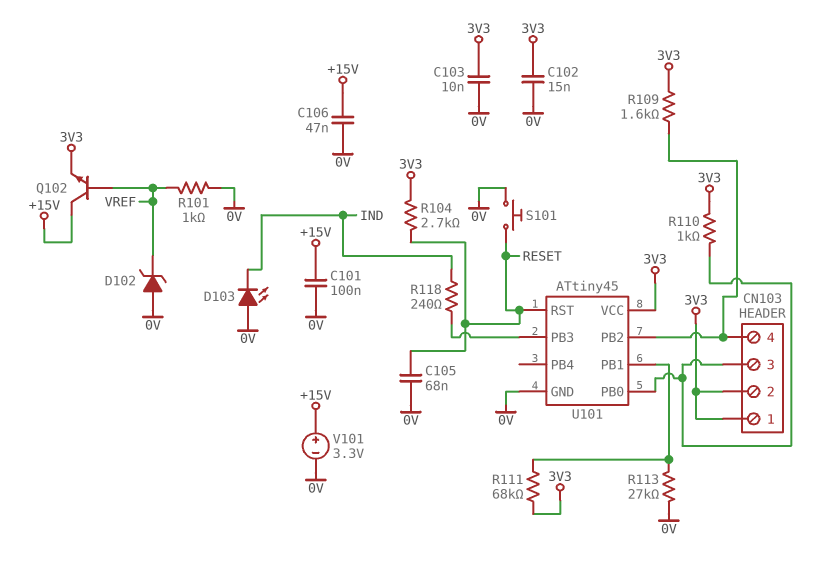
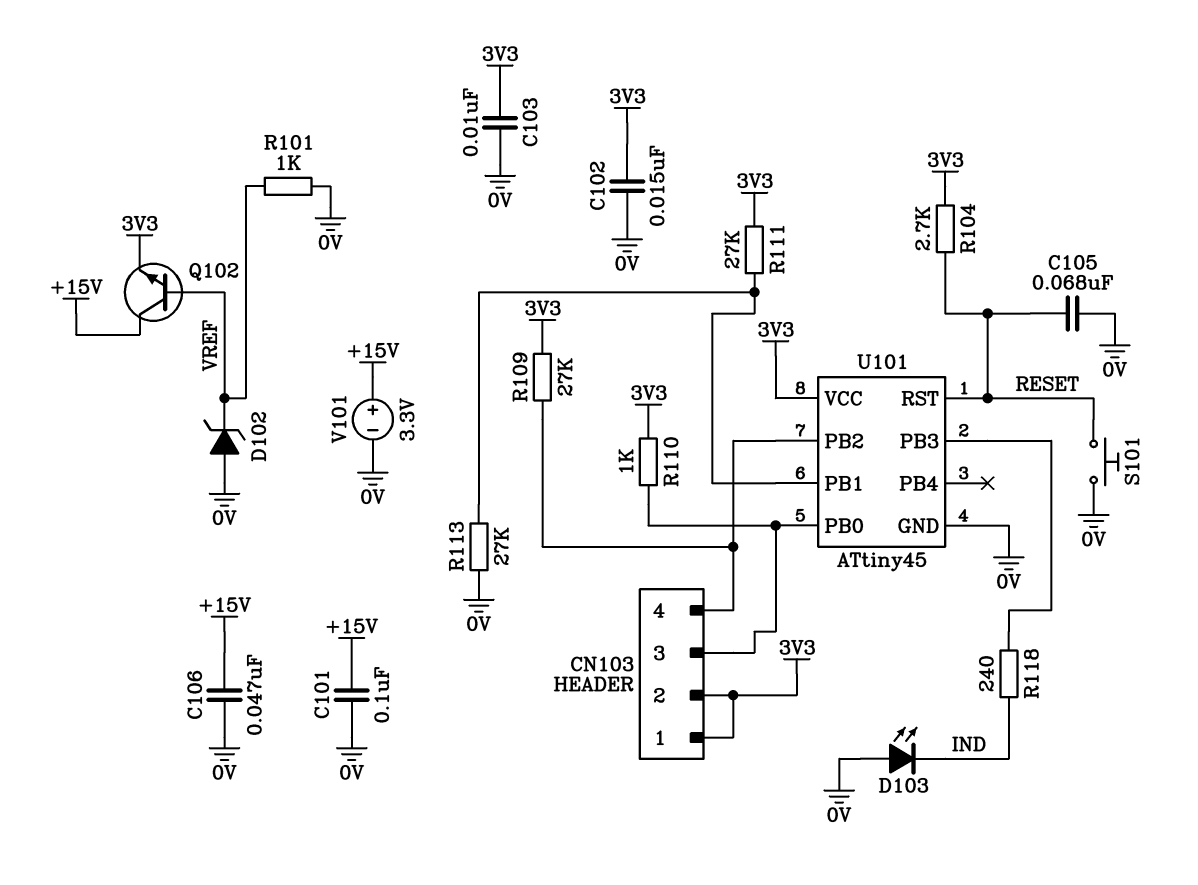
R109: 1.6k (3V3, CN103/4) -> 27k (3V3, CN103/4)
R111: 68k (3V3, U101/PB1) -> 27k (3V3, U101/PB1)

